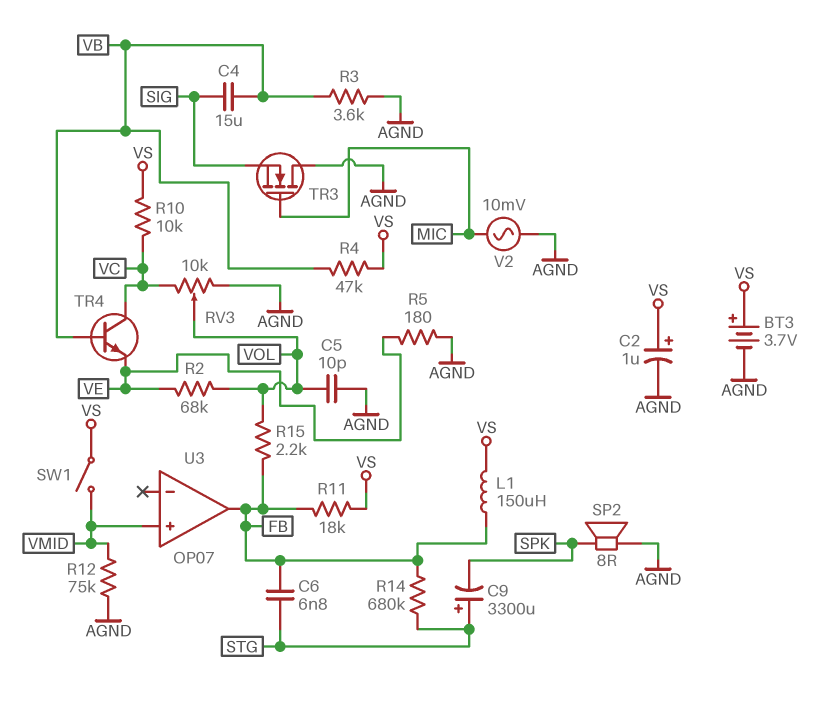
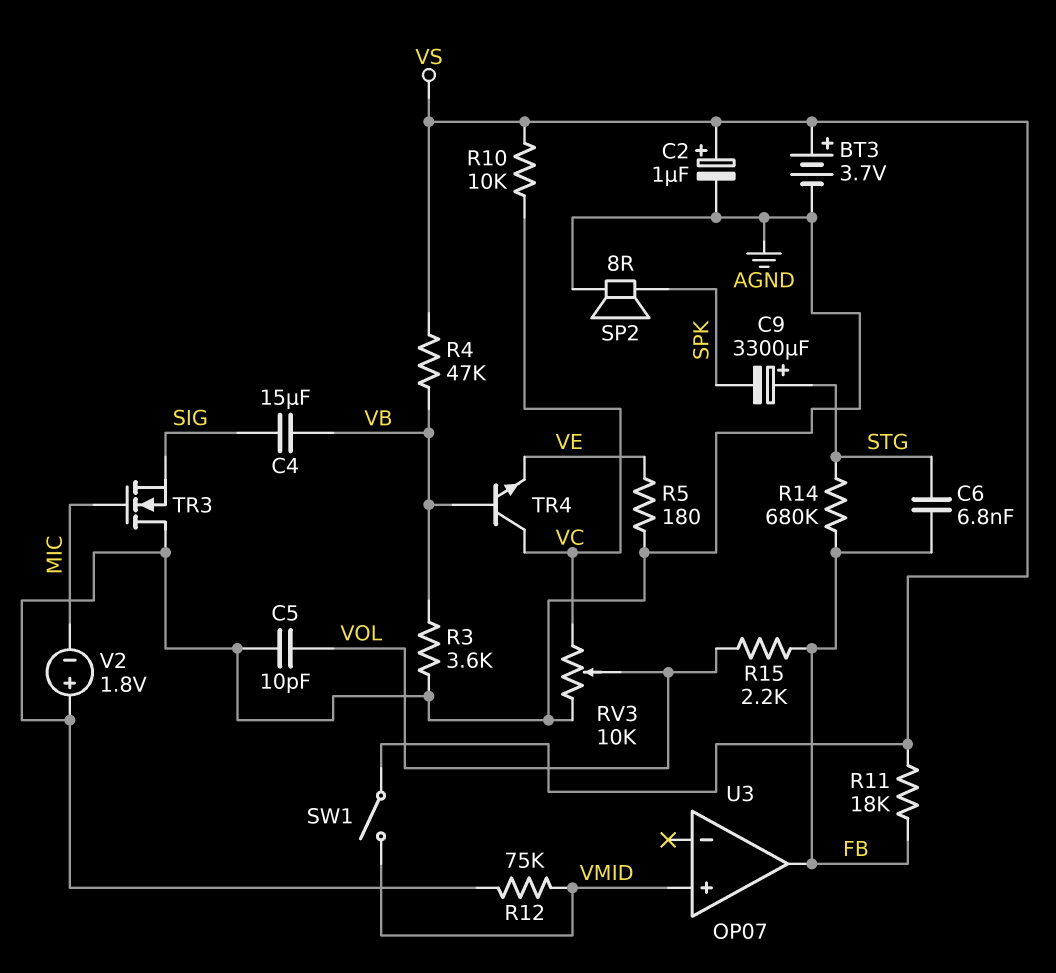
L1: 150uH (FB, VS) -> none
R2: 68k (VE, VOL) -> none
V2: AC 10mV (AGND, MIC) -> 1.8V (plus AGND, minus MIC)

